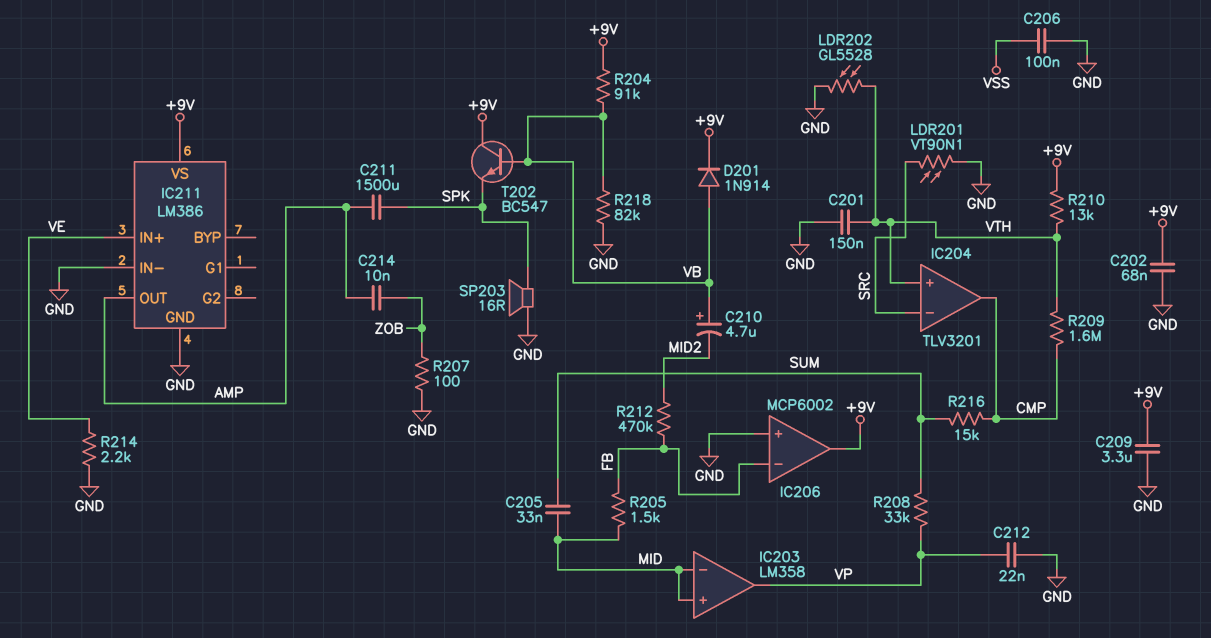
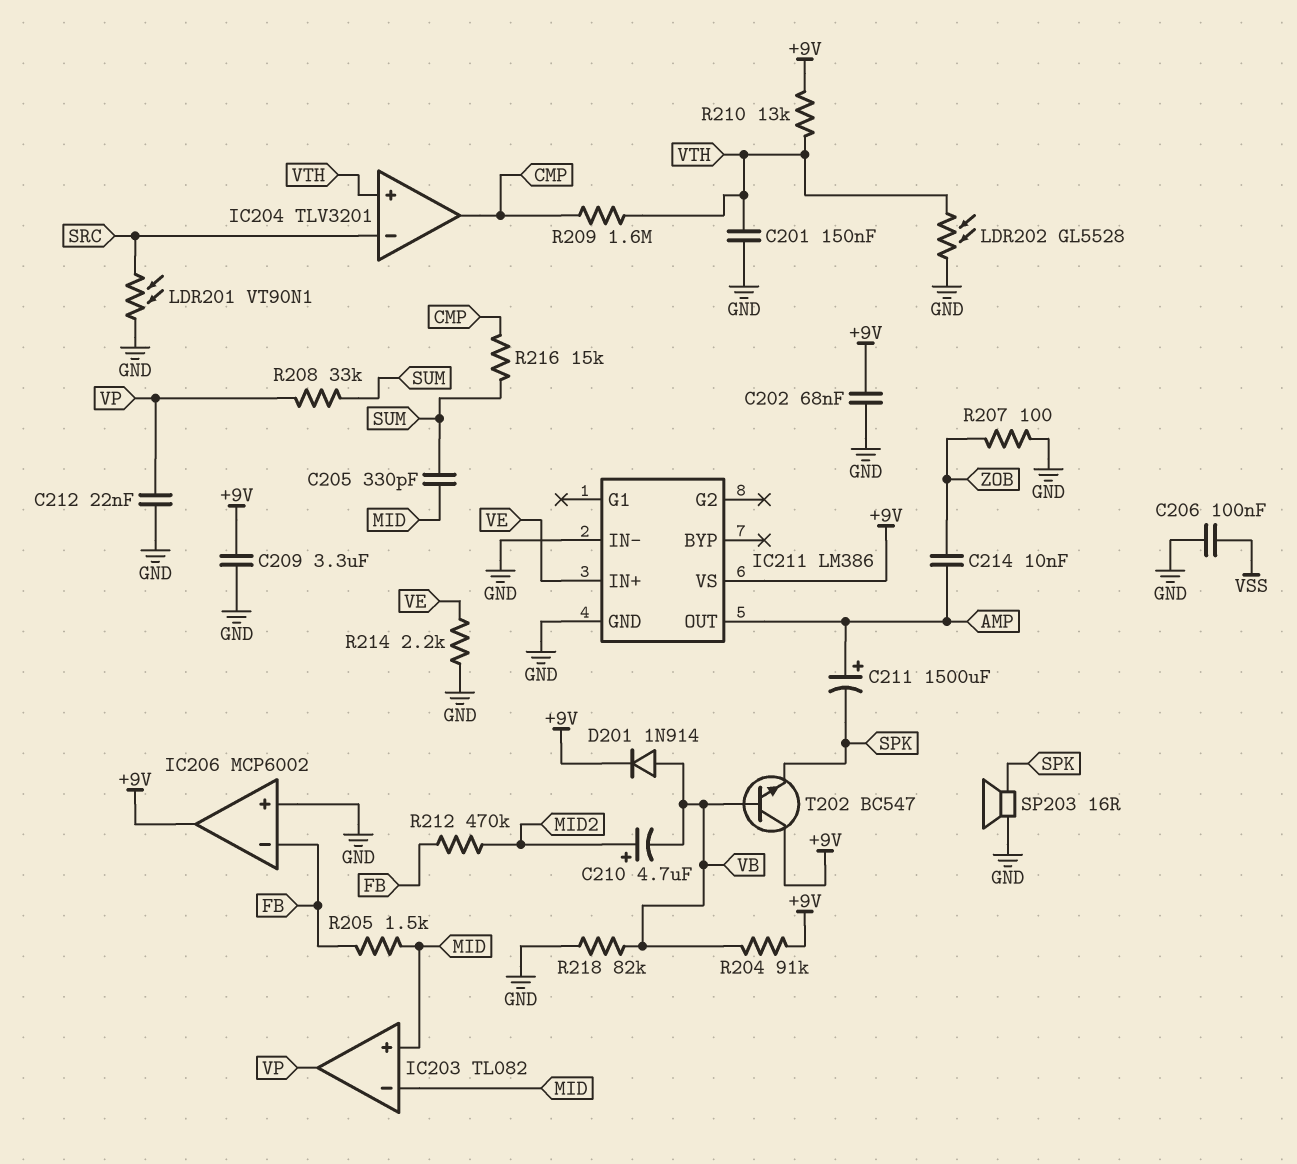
C205: 33nF (MID, SUM) -> 330pF (MID, SUM)
C210: 4.7uF (plus VB, minus MID2) -> 4.7uF (plus MID2, minus VB)
C211: 1500uF (AMP, SPK) -> 1500uF (plus AMP, minus SPK)
IC203: LM358 -> TL082

